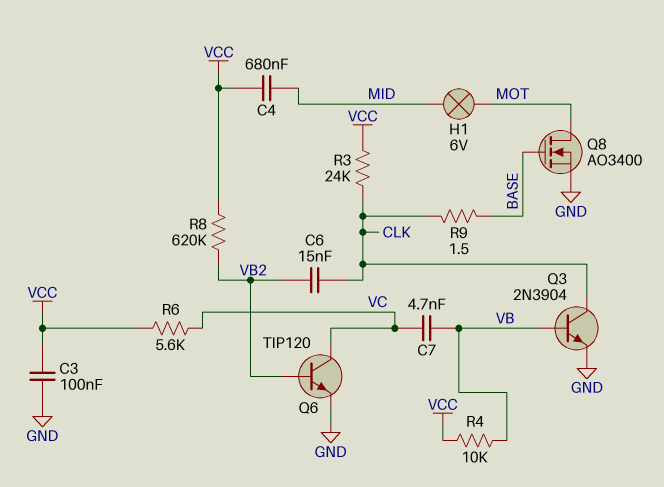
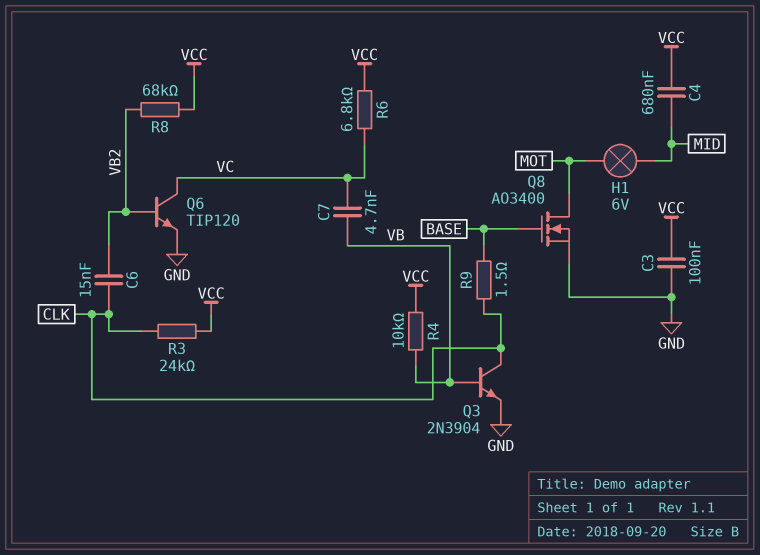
R6: 5.6k (VC, VCC) -> 6.8k (VC, VCC)
R8: 620k (VB2, VCC) -> 68k (VB2, VCC)

